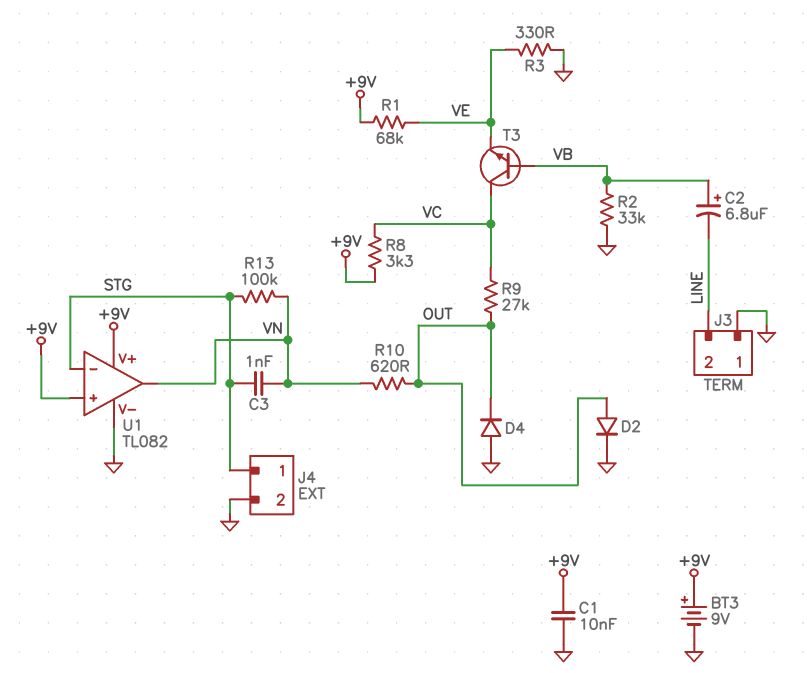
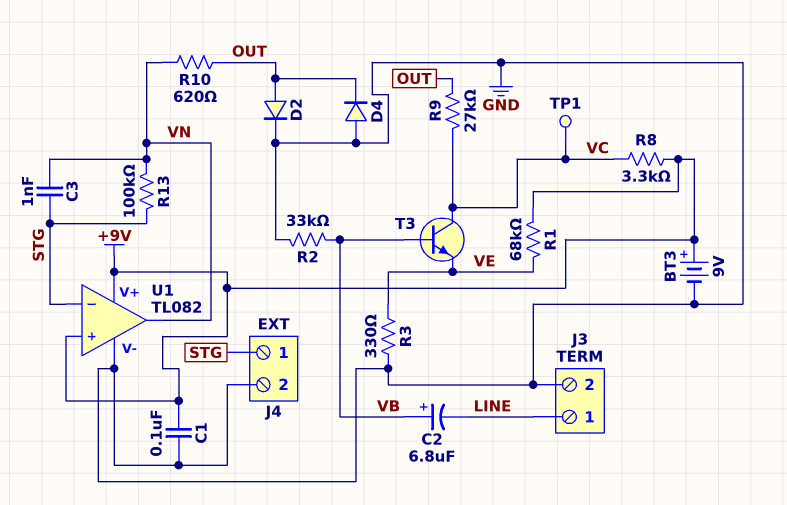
C1: 10nF (+9V, GND) -> 100nF (+9V, GND)
J3 pin 1: GND -> LINE
J3 pin 2: LINE -> GND
TP1: none -> test point (VC)

